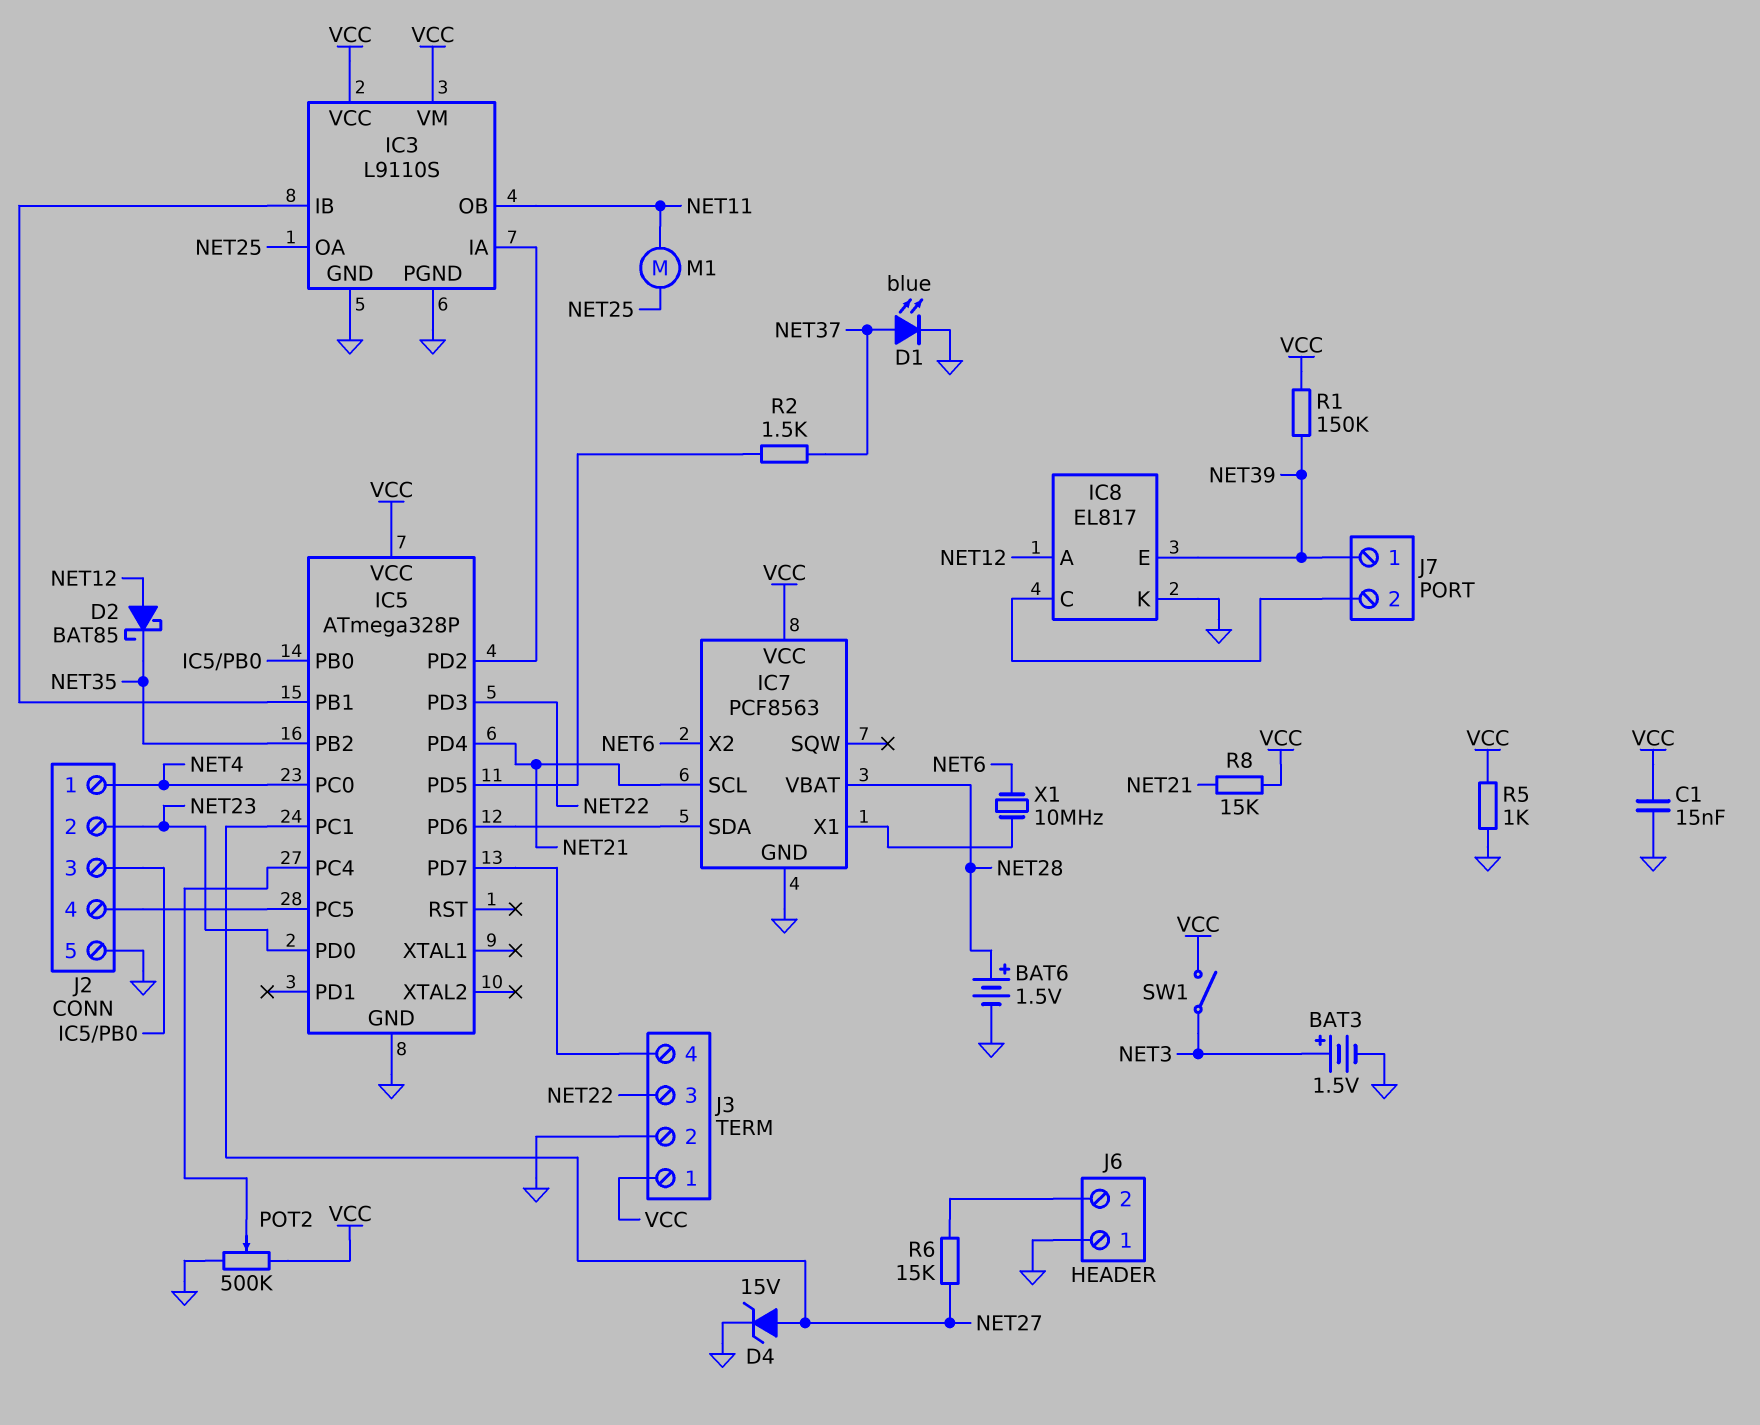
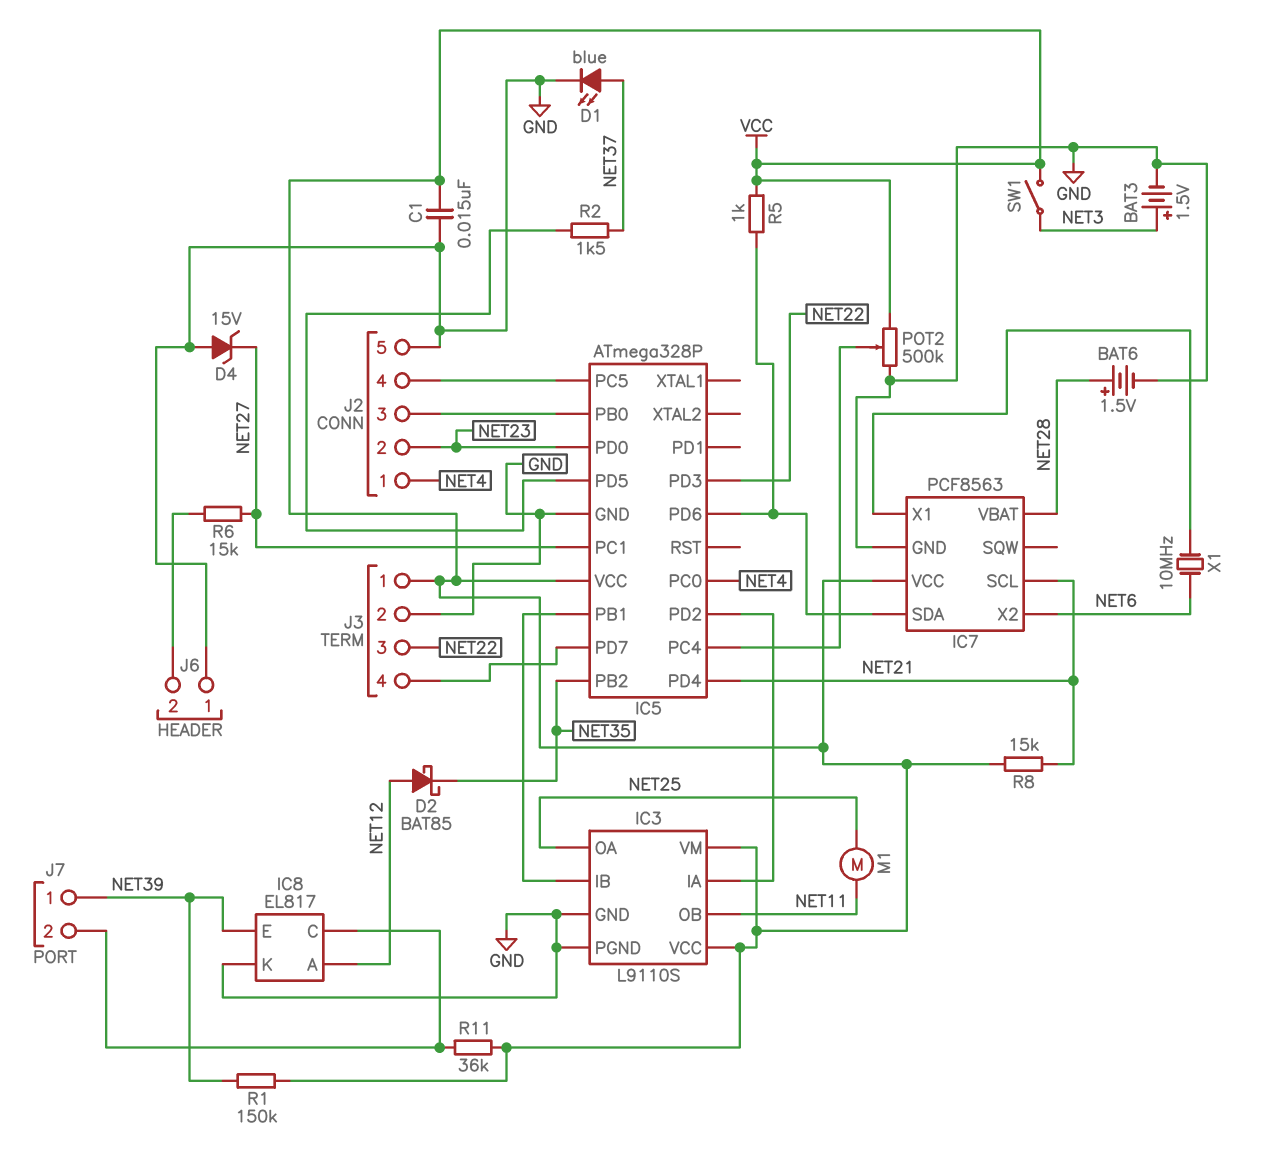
D4: zener 15V (A NET27, K GND) -> zener 15V (A GND, K NET27)
R5: 1k (GND, VCC) -> 1k (IC5/PD6, VCC)
R11: none -> 36k (IC8/C, VCC)

